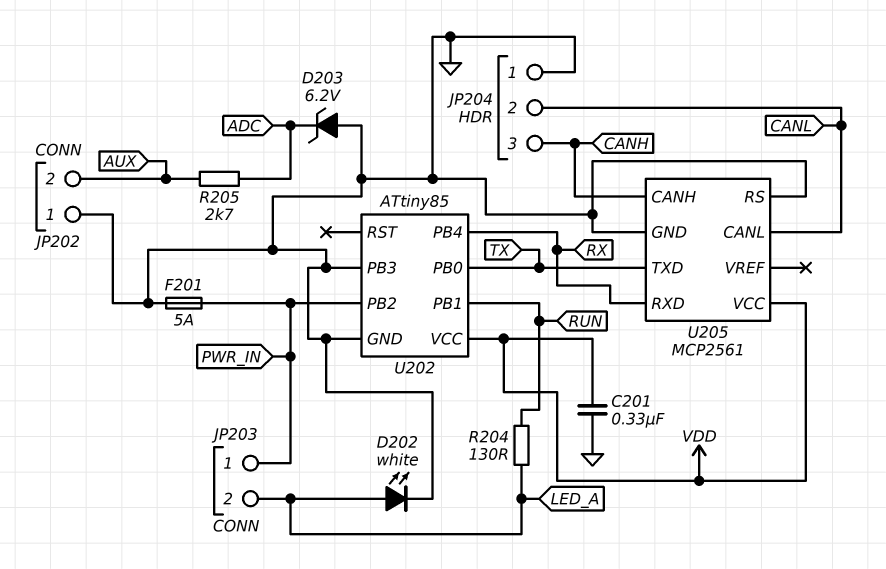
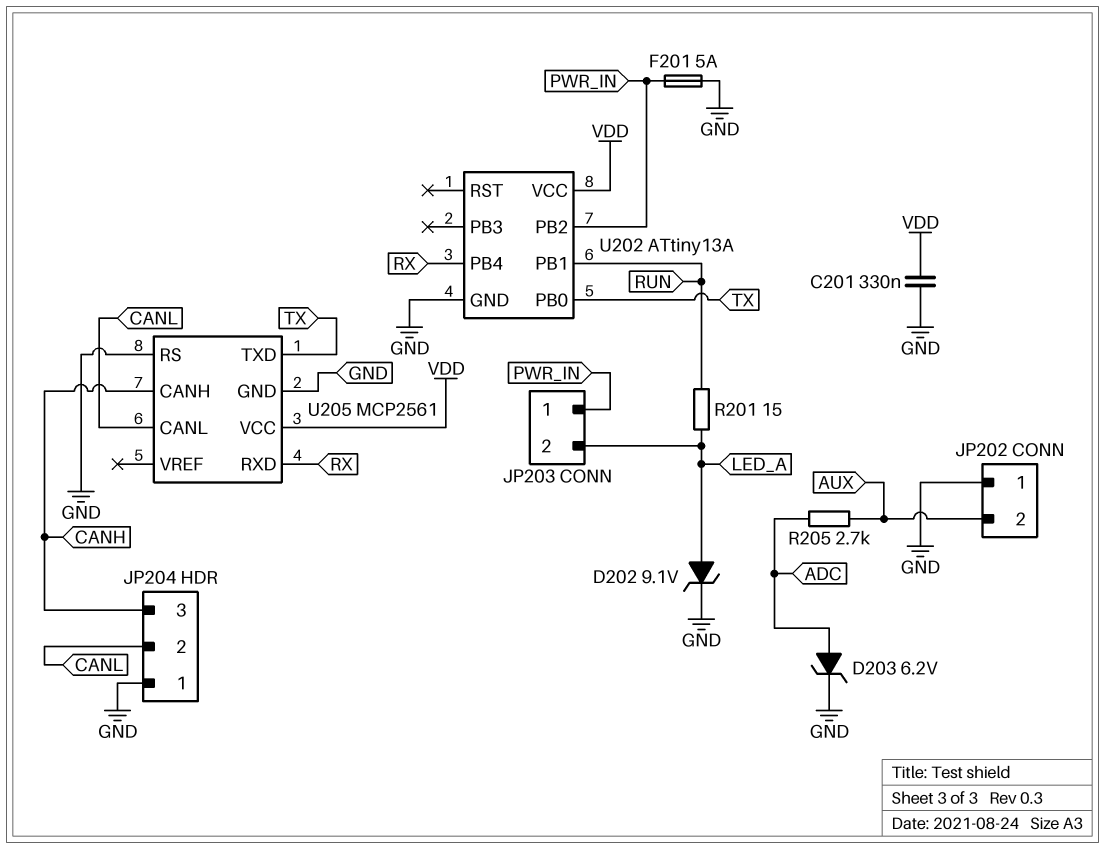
D202: LED white (A LED_A, K GND) -> zener 9.1V (A LED_A, K GND)
D203: zener 6.2V (A GND, K ADC) -> zener 6.2V (A ADC, K GND)
R201: none -> 15 (LED_A, RUN)
R204: 130 (LED_A, RUN) -> none
U202: ATtiny85 -> ATtiny13A
U202 pin PB3: GND -> none

